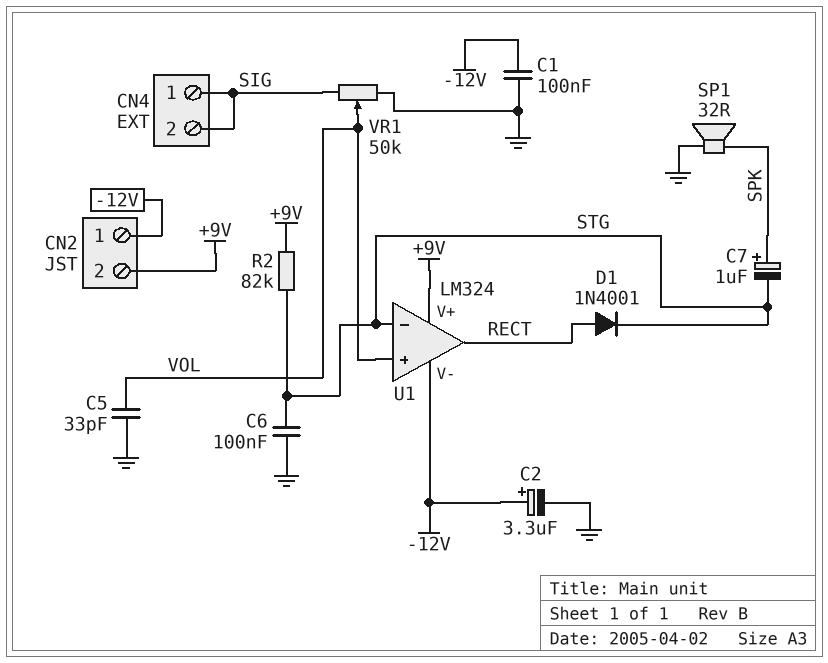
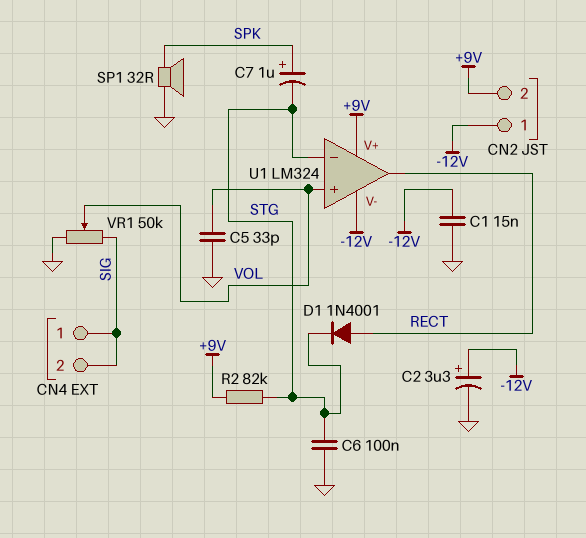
C1: 100nF (-12V, GND) -> 15nF (-12V, GND)

